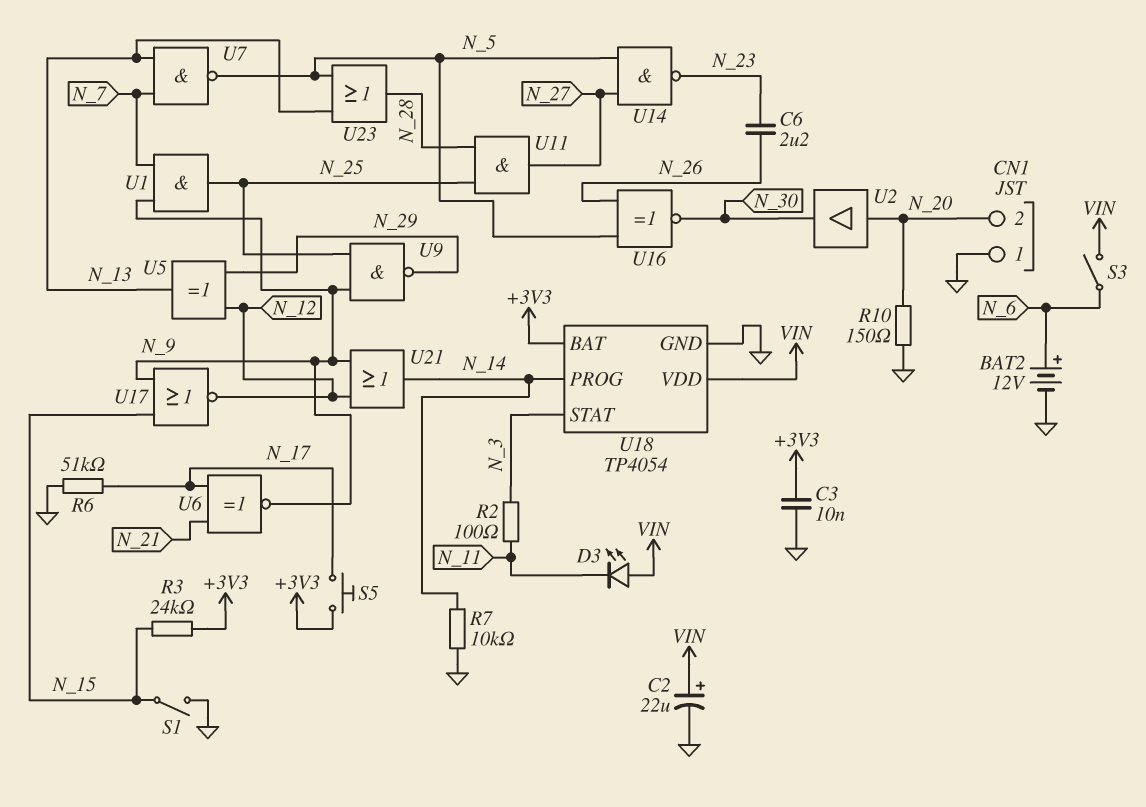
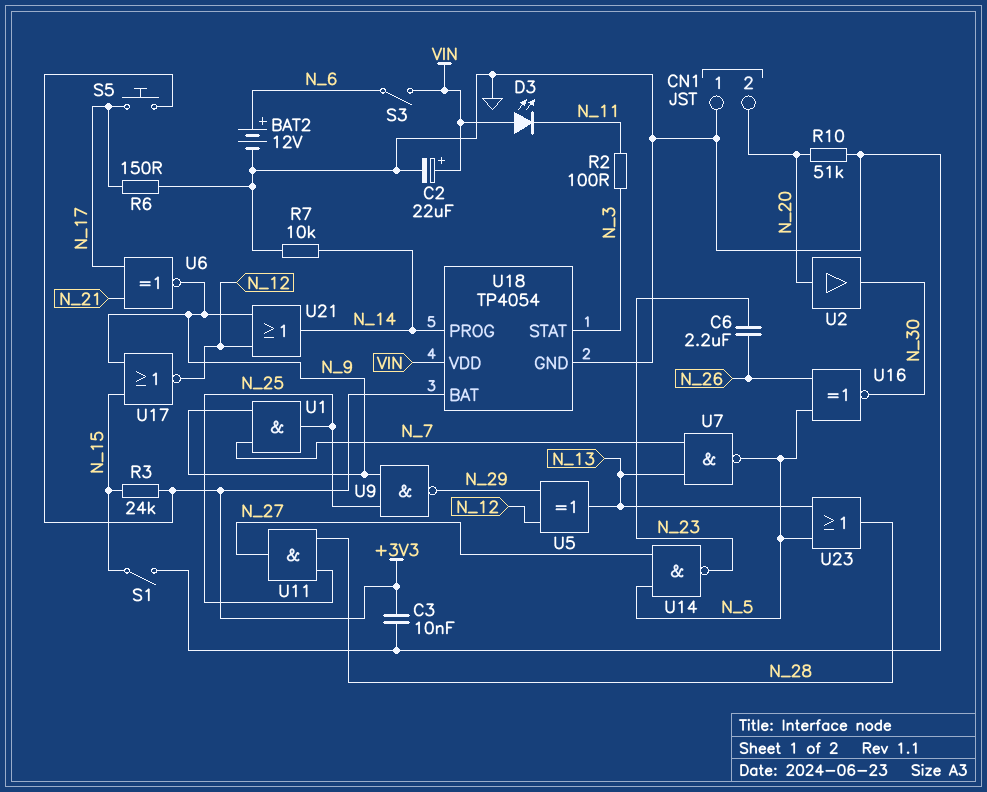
R6: 51k (GND, N_17) -> 150 (GND, N_17)
R10: 150 (GND, N_20) -> 51k (GND, N_20)

